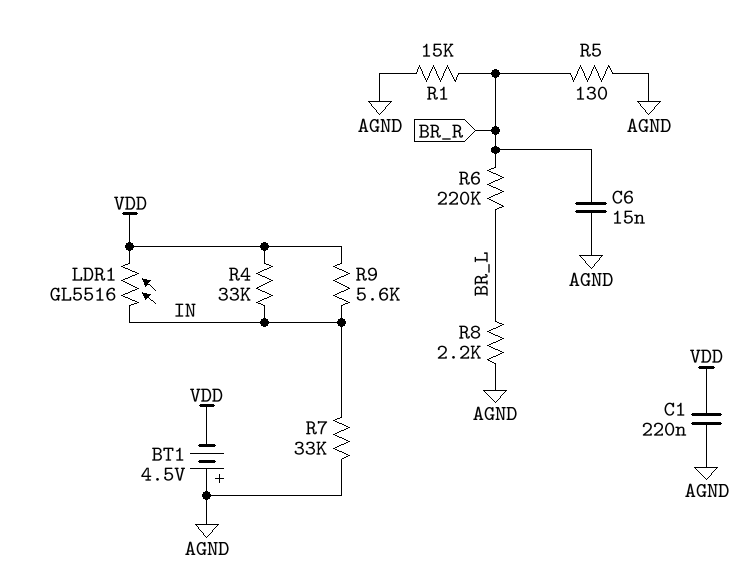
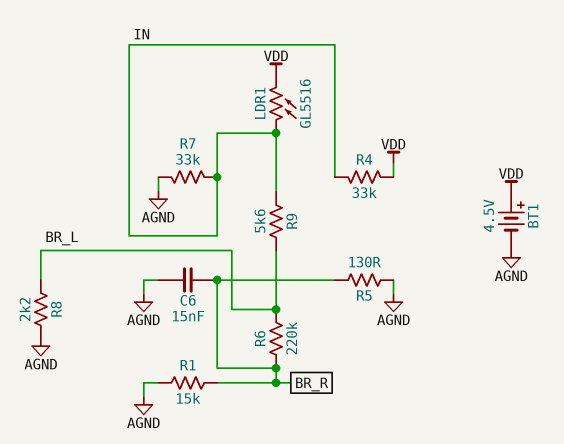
BT1: 4.5V (plus AGND, minus VDD) -> 4.5V (plus VDD, minus AGND)
C1: 220nF (AGND, VDD) -> none
R9: 5.6k (IN, VDD) -> 5.6k (BR_L, IN)

